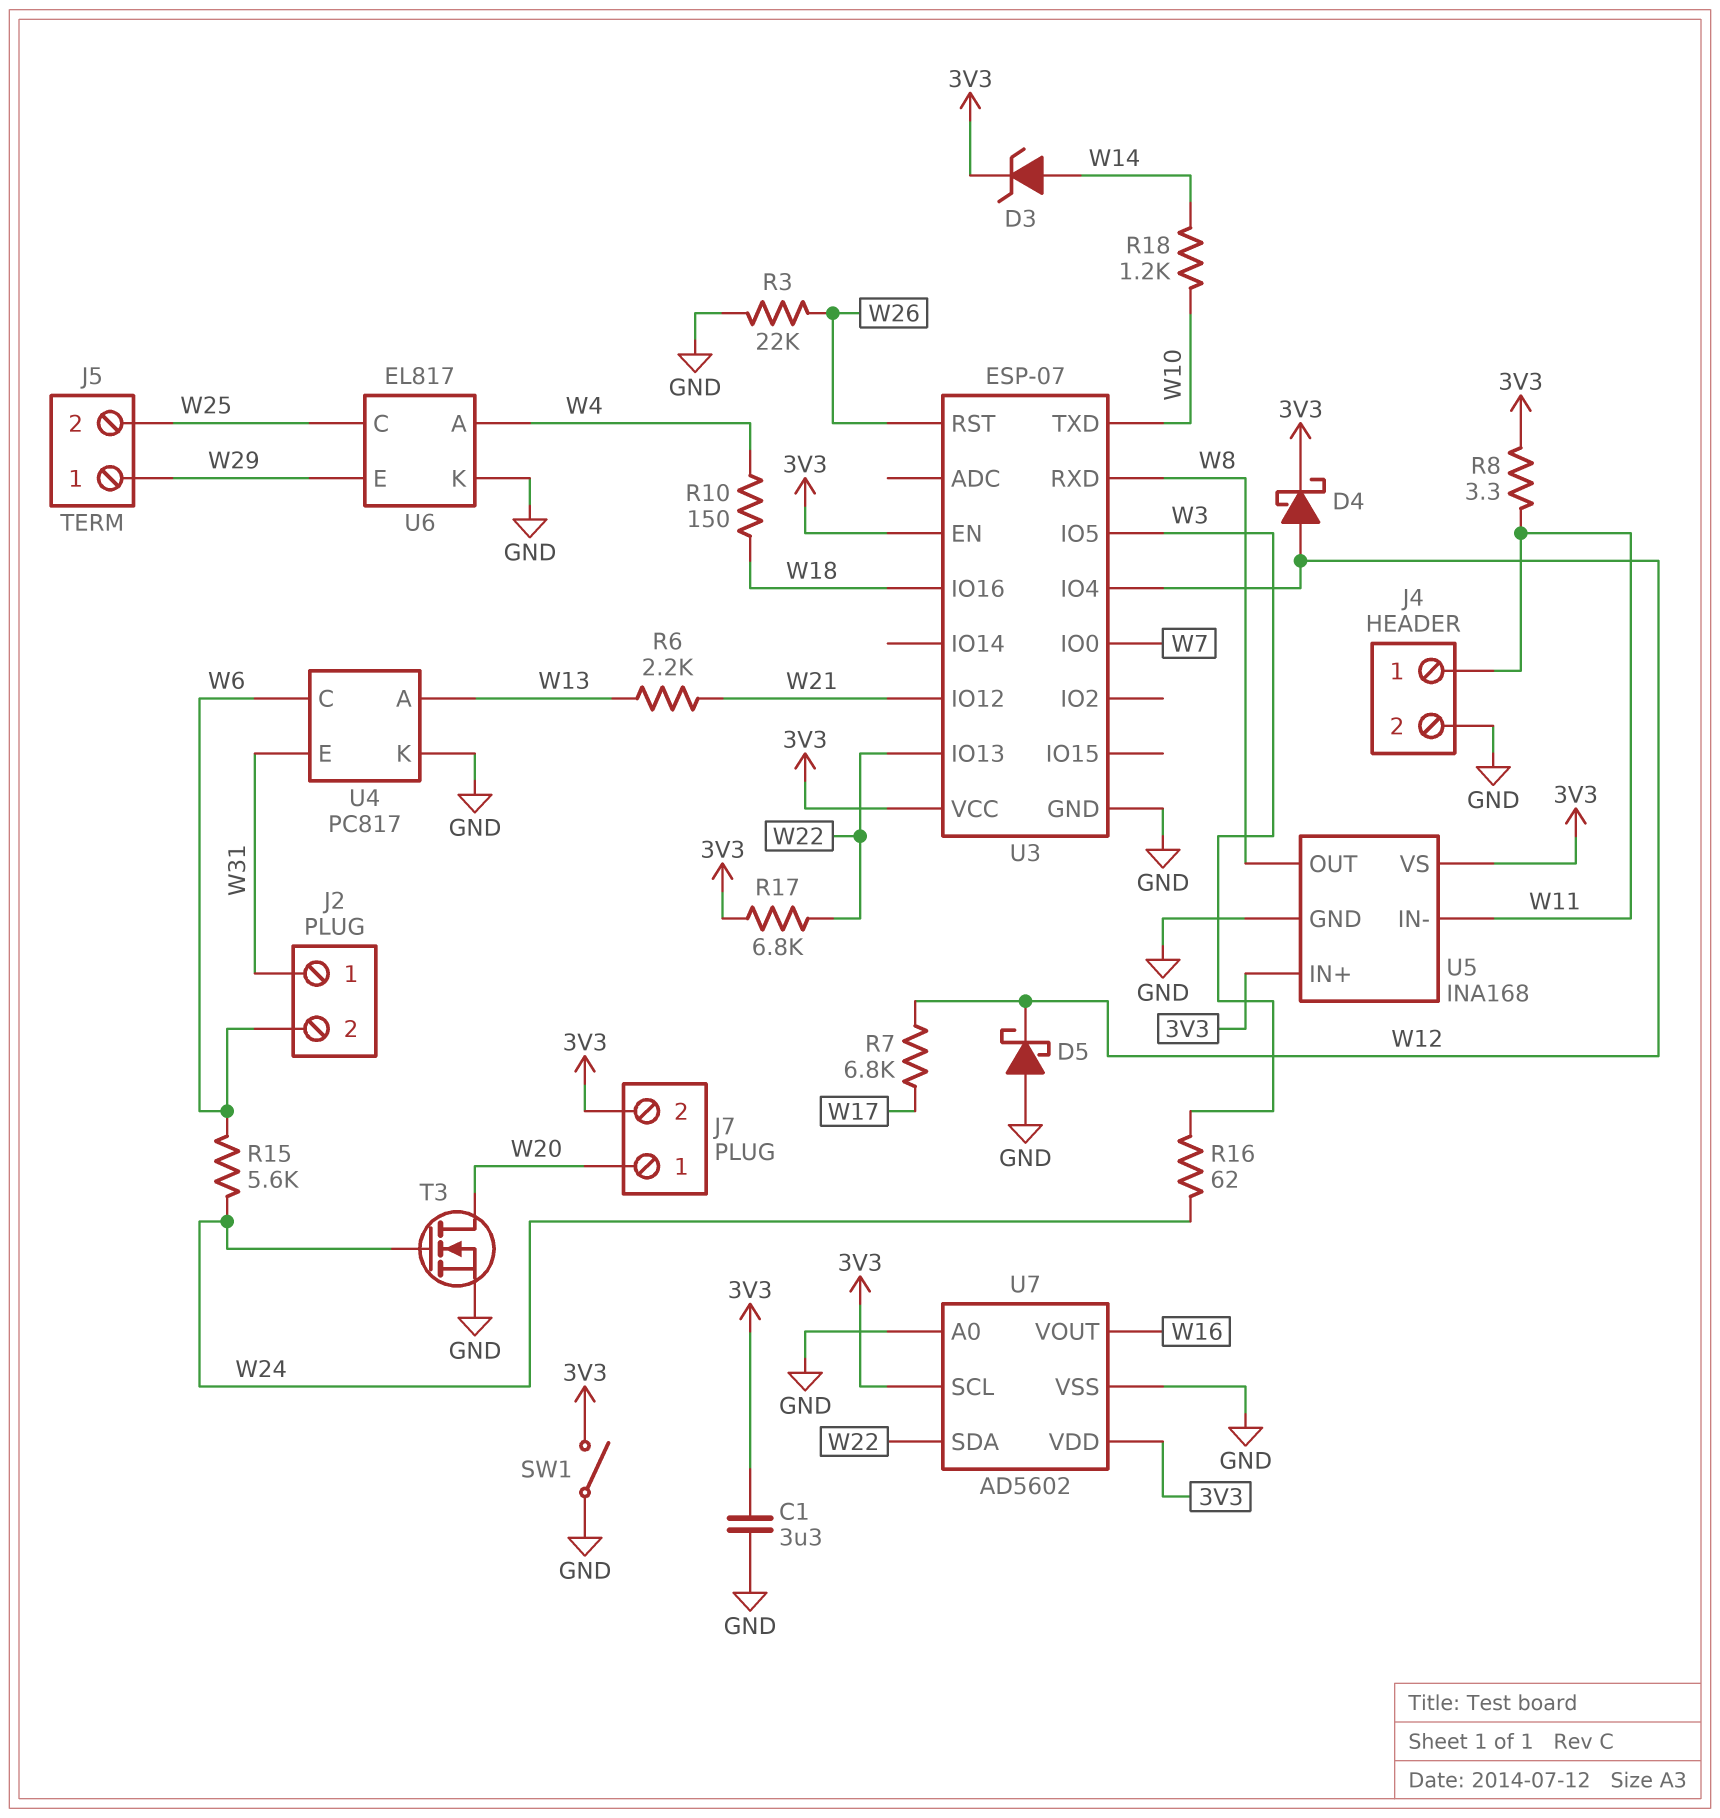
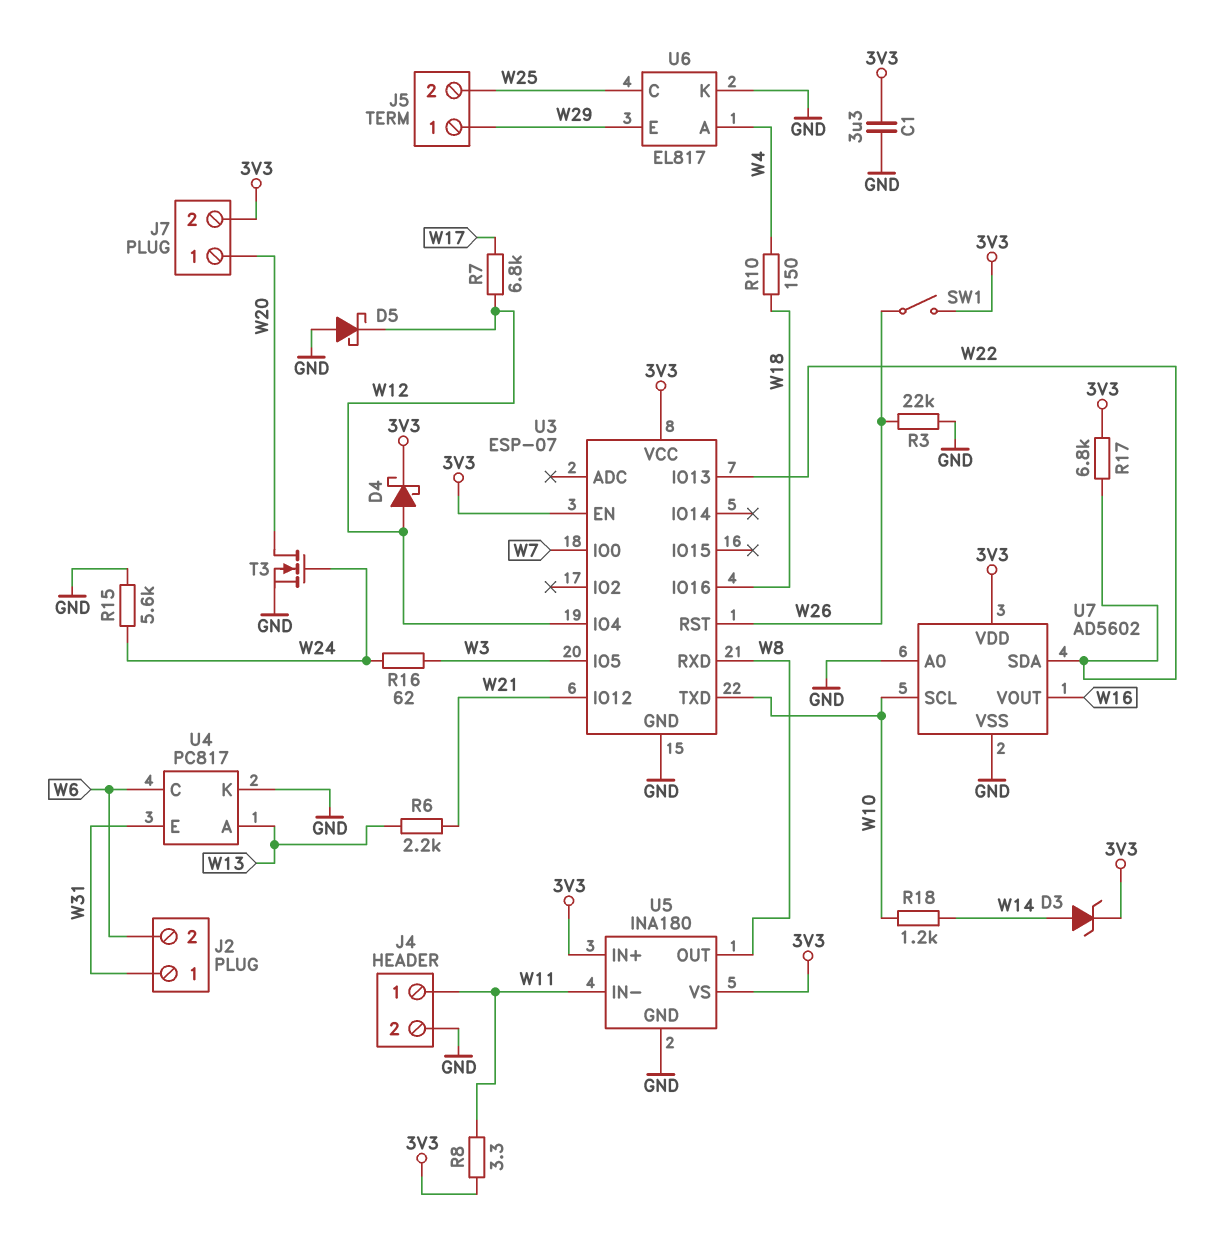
R15: 5.6k (W6, W24) -> 5.6k (GND, W24)
SW1: switch (3V3, GND) -> switch (3V3, W26)
U5: INA168 -> INA180
U7 pin SCL: 3V3 -> W10

